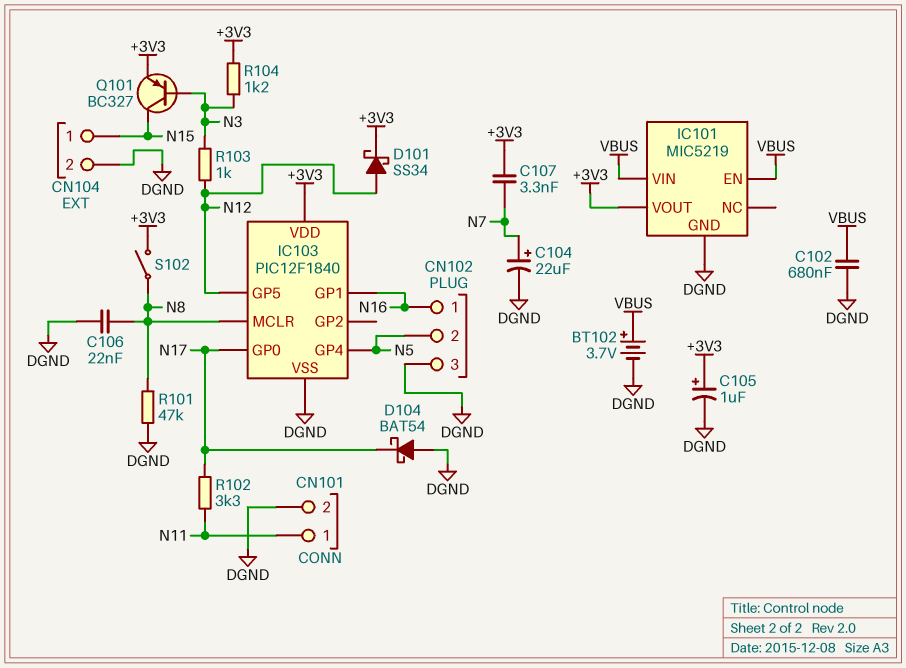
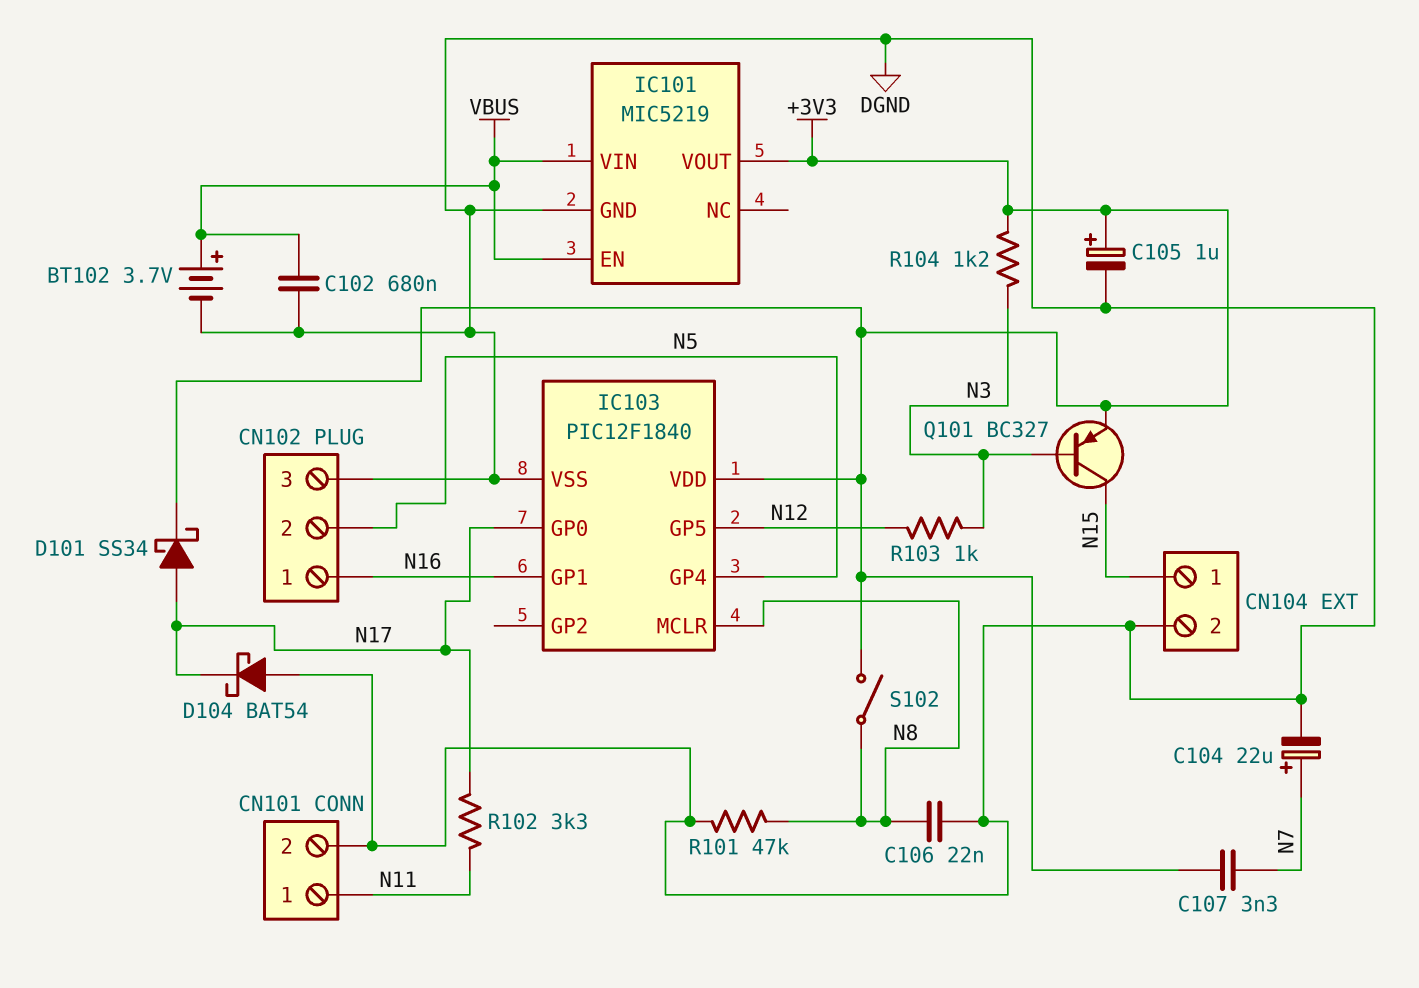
D101: schottky SS34 (A N12, K +3V3) -> schottky SS34 (A N17, K +3V3)

